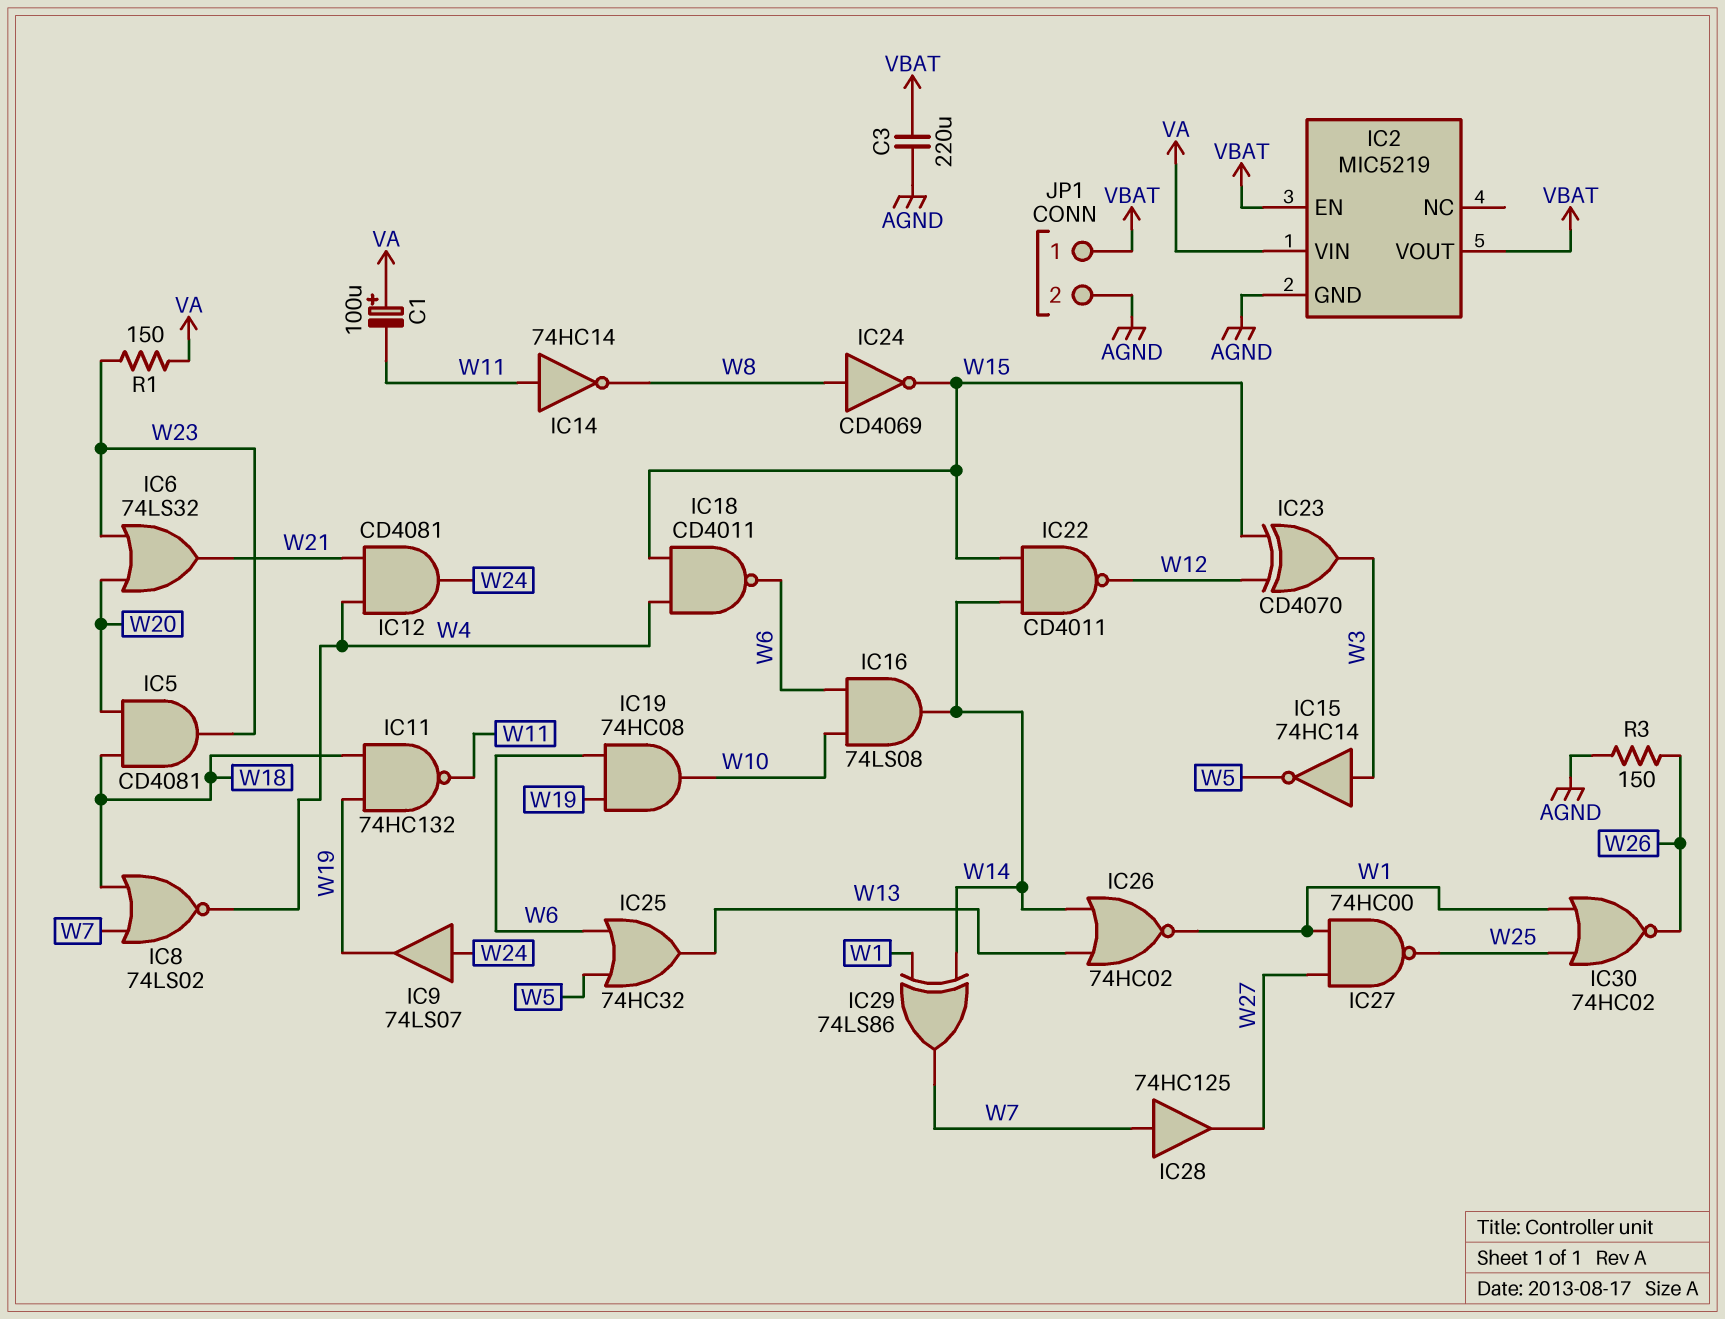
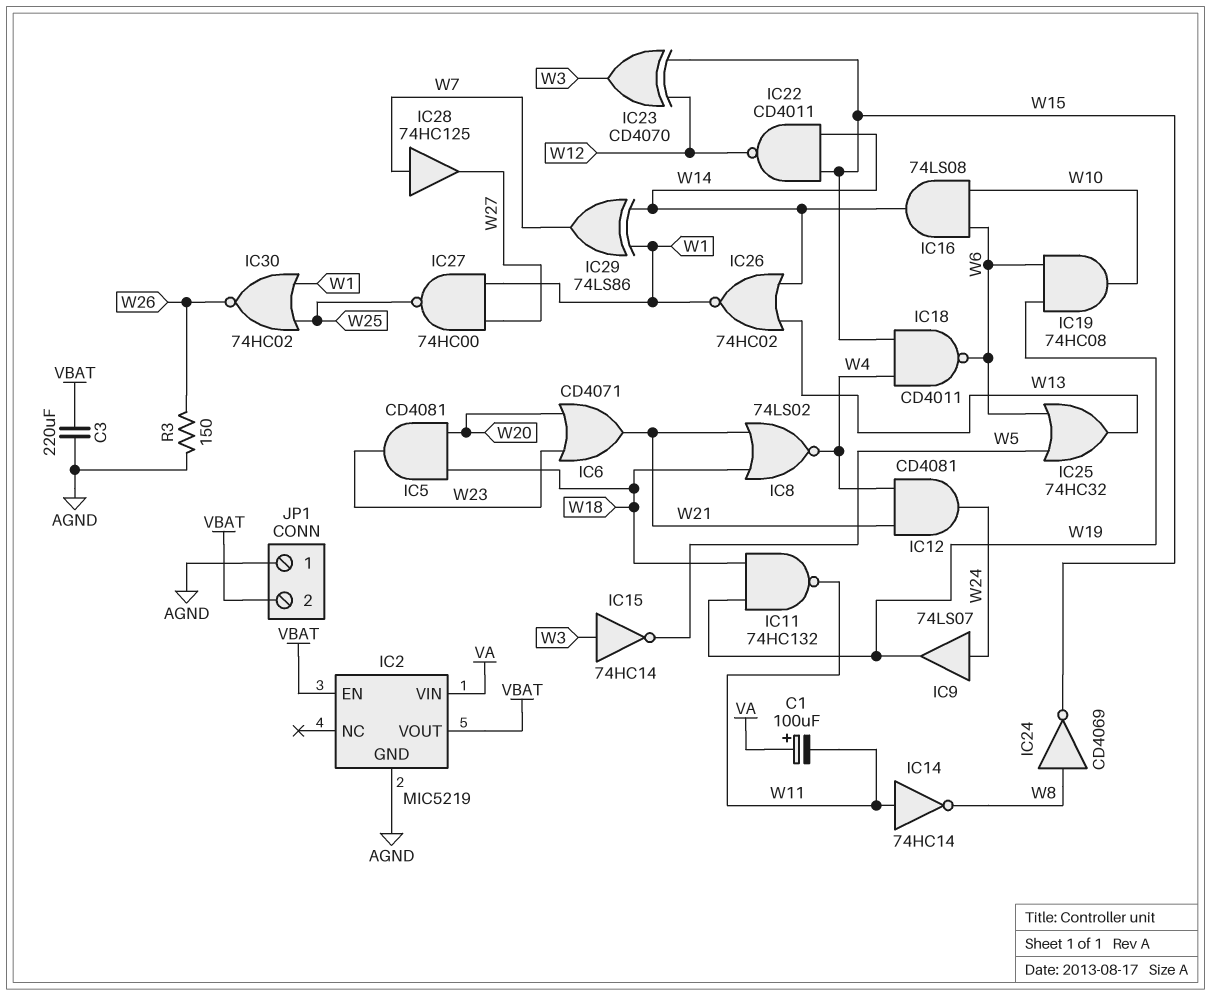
IC6: OR 74LS32 (in W20, in W23, out W21) -> OR CD4071 (in W20, in W23, out W21)
IC8: NOR 74LS02 (in W7, in W18, out W4) -> NOR 74LS02 (in W18, in W21, out W4)
JP1 pin 1: VBAT -> AGND
JP1 pin 2: AGND -> VBAT
R1: 150 (VA, W23) -> none

